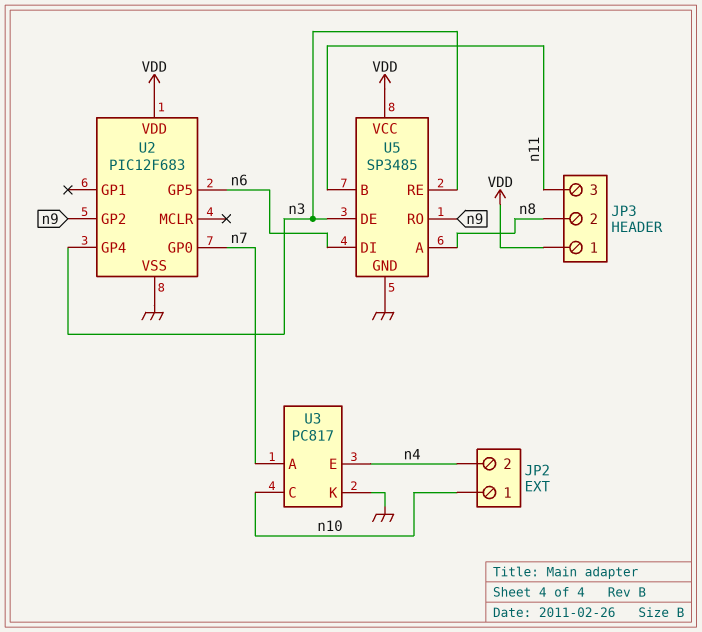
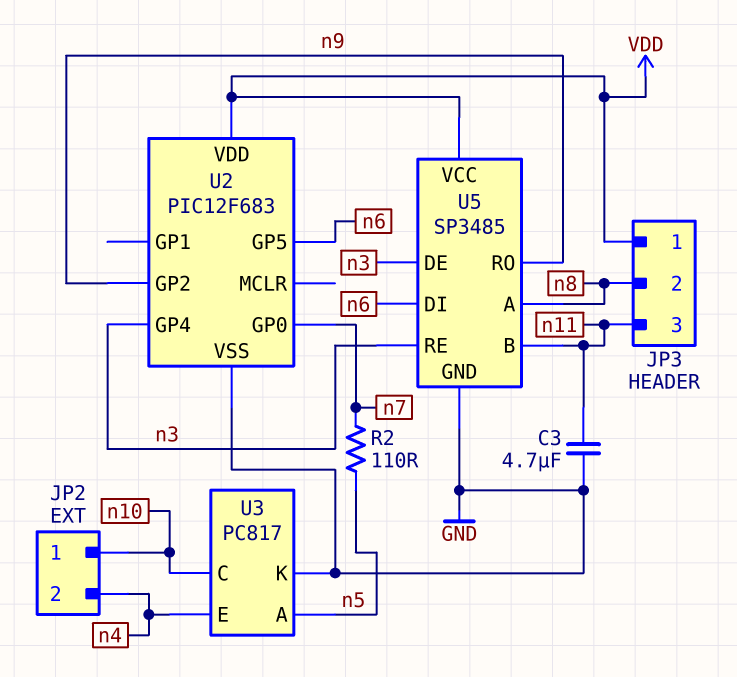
C3: none -> 4.7uF (GND, n11)
R2: none -> 110 (n5, n7)
U3 pin A: n7 -> n5

